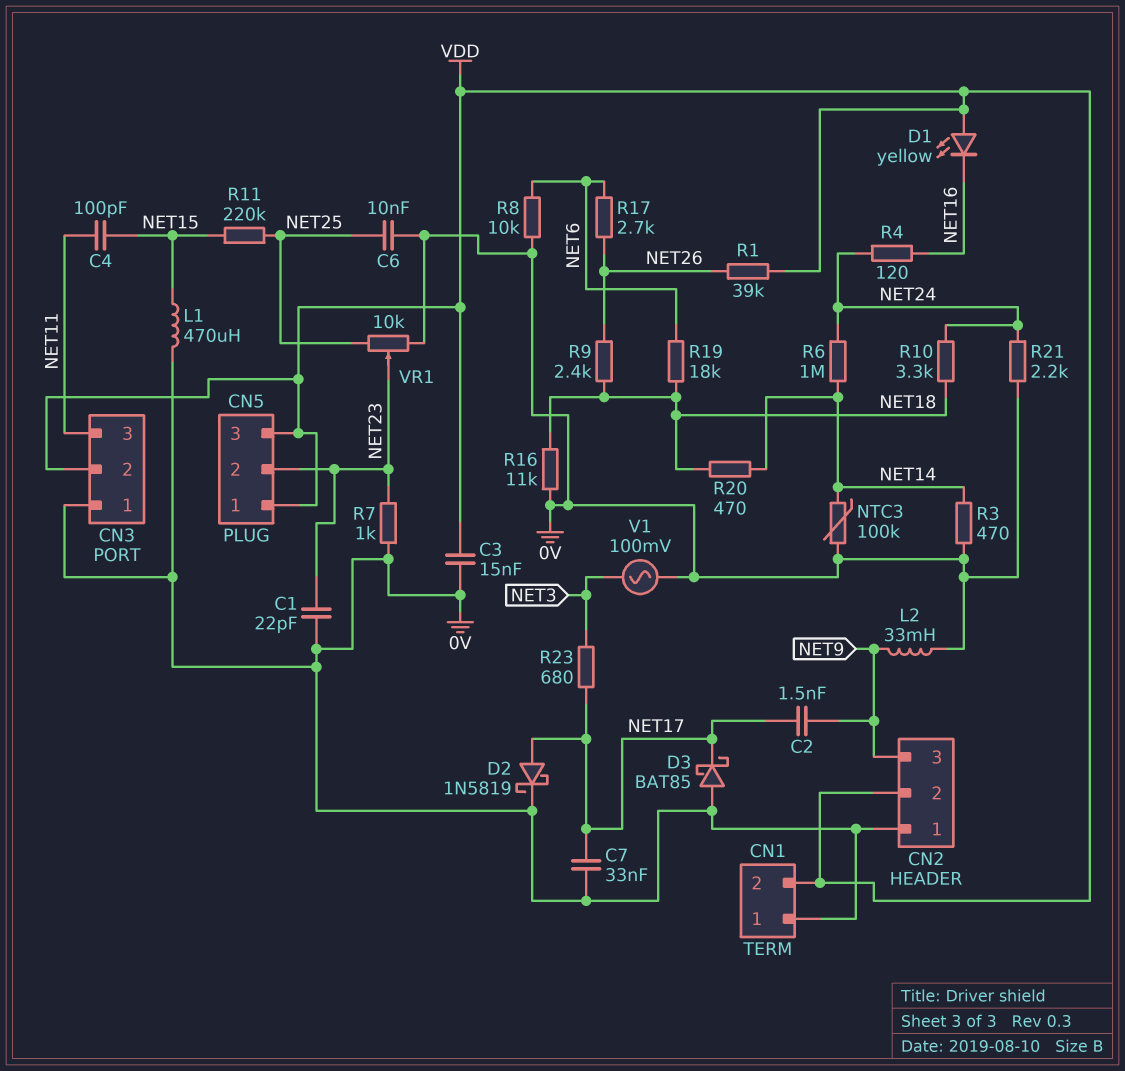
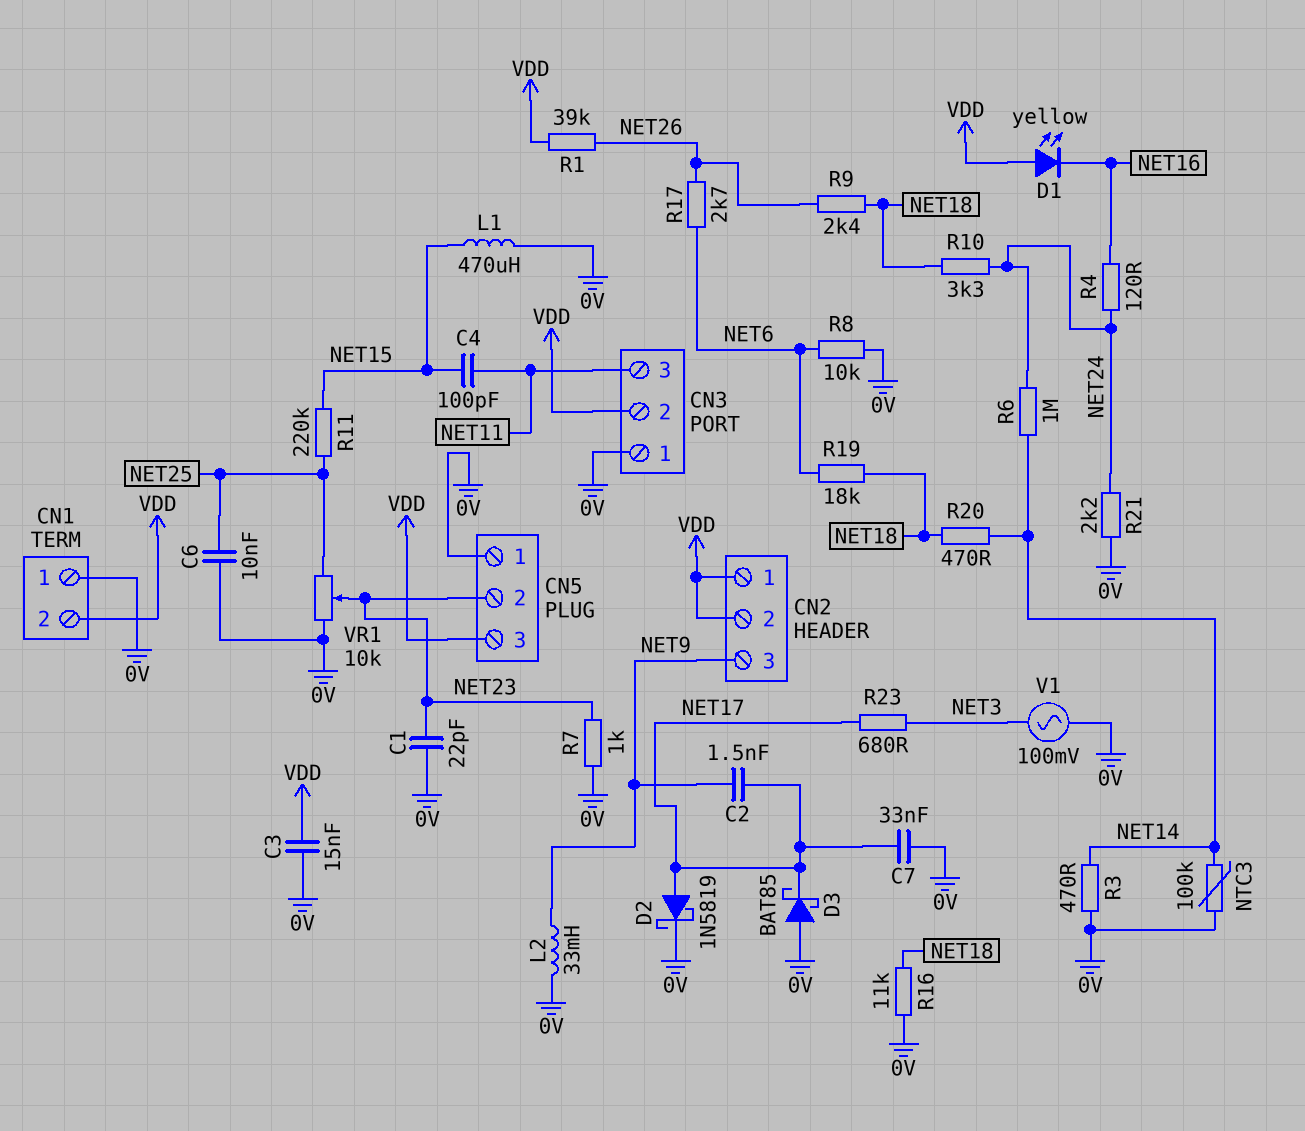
CN2 pin 1: 0V -> VDD
CN5 pin 1: VDD -> 0V

